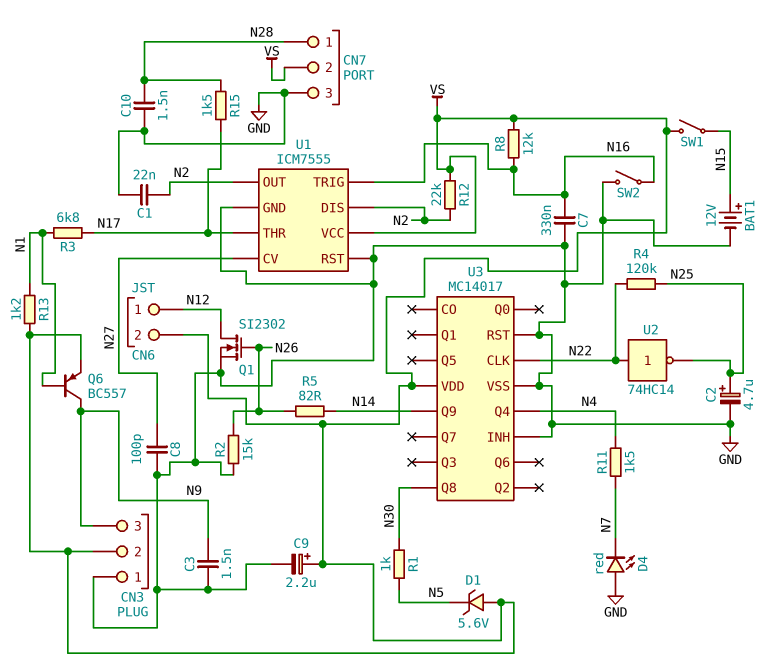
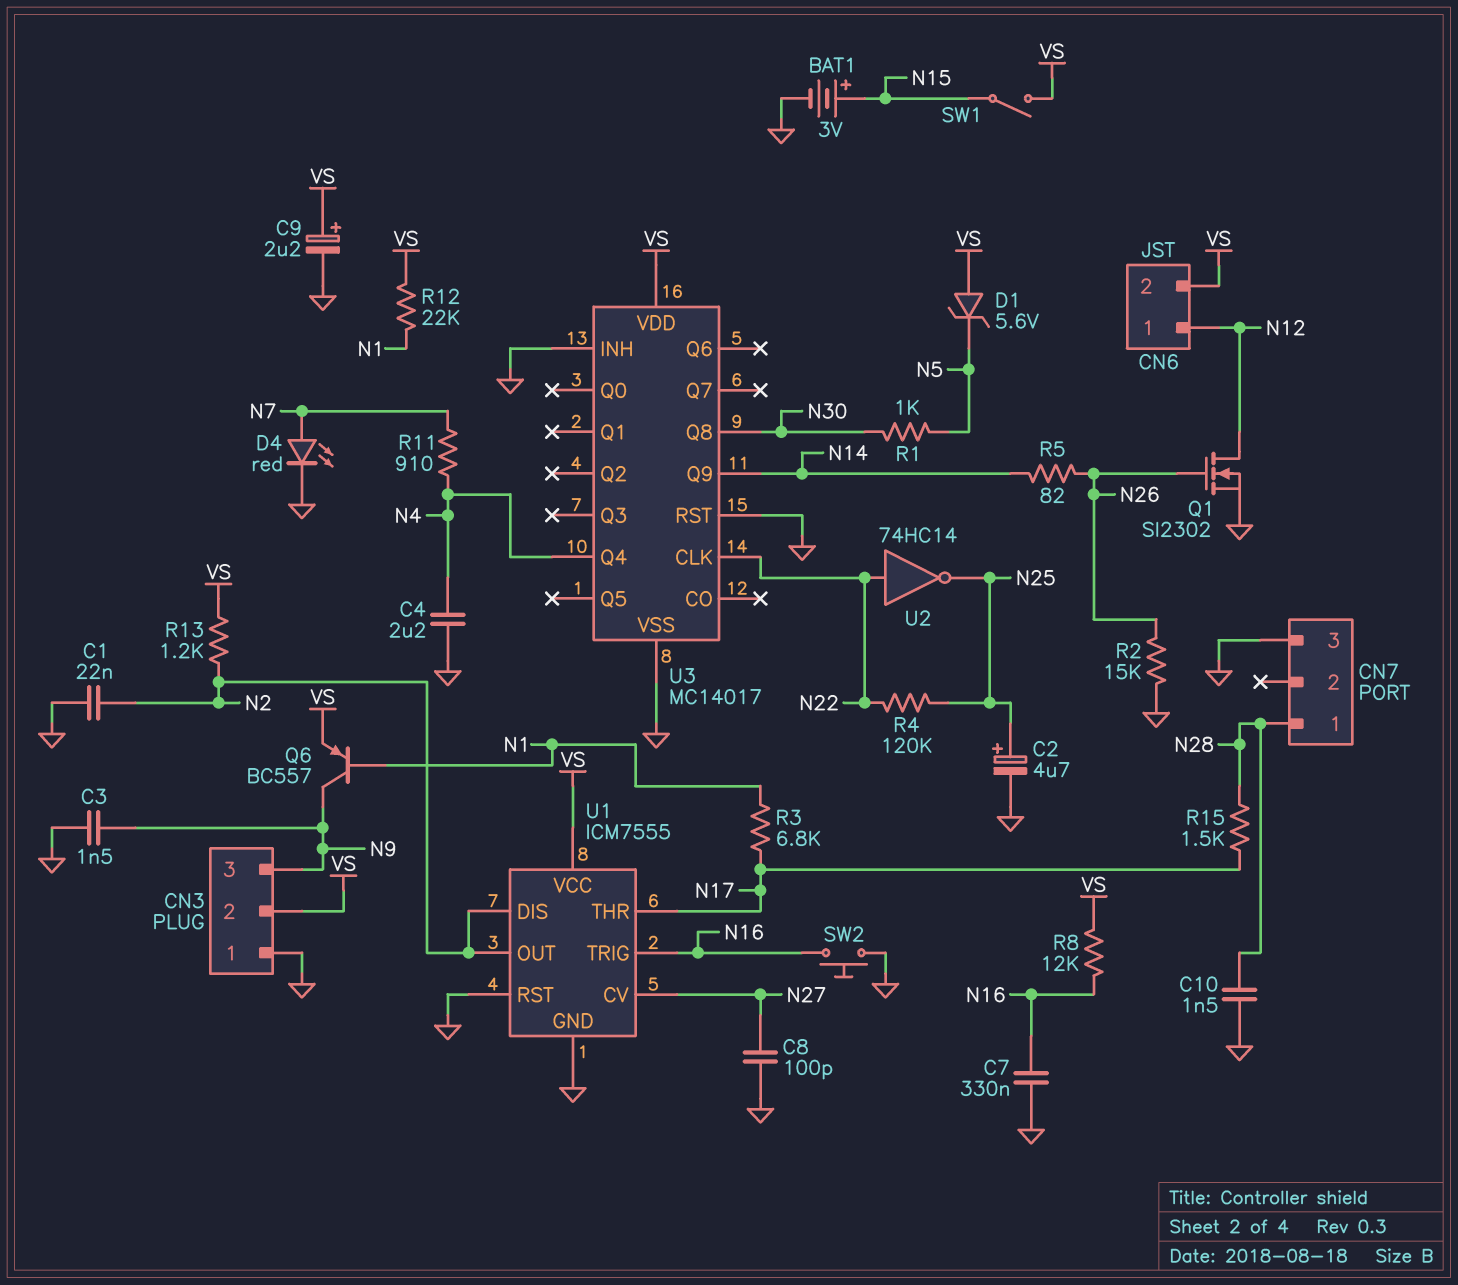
BAT1: 12V (plus N15, minus GND) -> 3V (plus N15, minus GND)
C4: none -> 2.2uF (GND, N4)
CN7 pin 2: VS -> none
D4: LED red (A GND, K N7) -> LED red (A N7, K GND)
R11: 1.5k (N4, N7) -> 910 (N4, N7)
R12: 22k (N2, VS) -> 22k (N1, VS)
R13: 1.2k (N1, VS) -> 1.2k (N2, VS)
SW2: switch (GND, N16) -> button (GND, N16)

